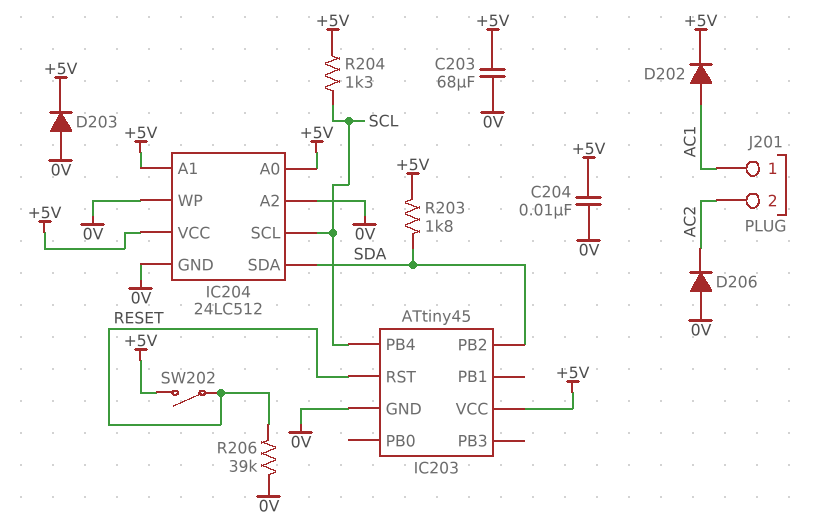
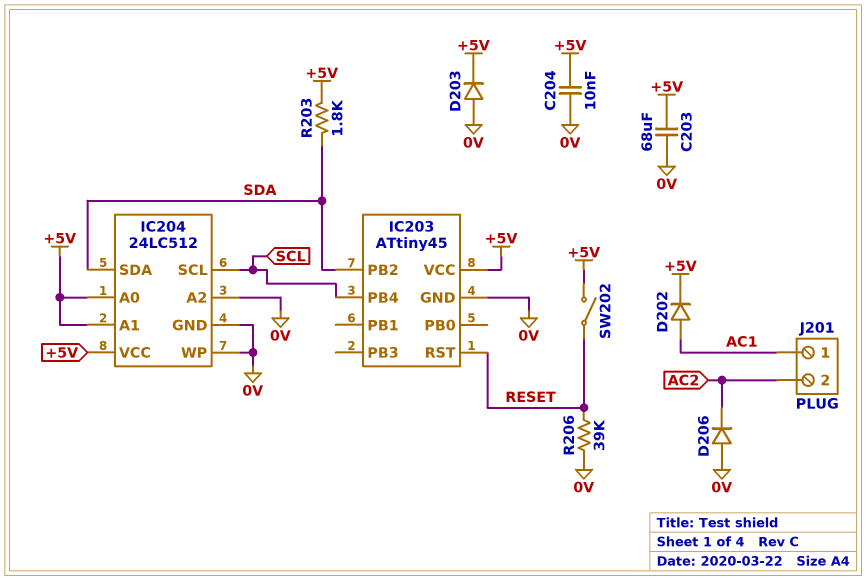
R204: 1.3k (+5V, SCL) -> none

